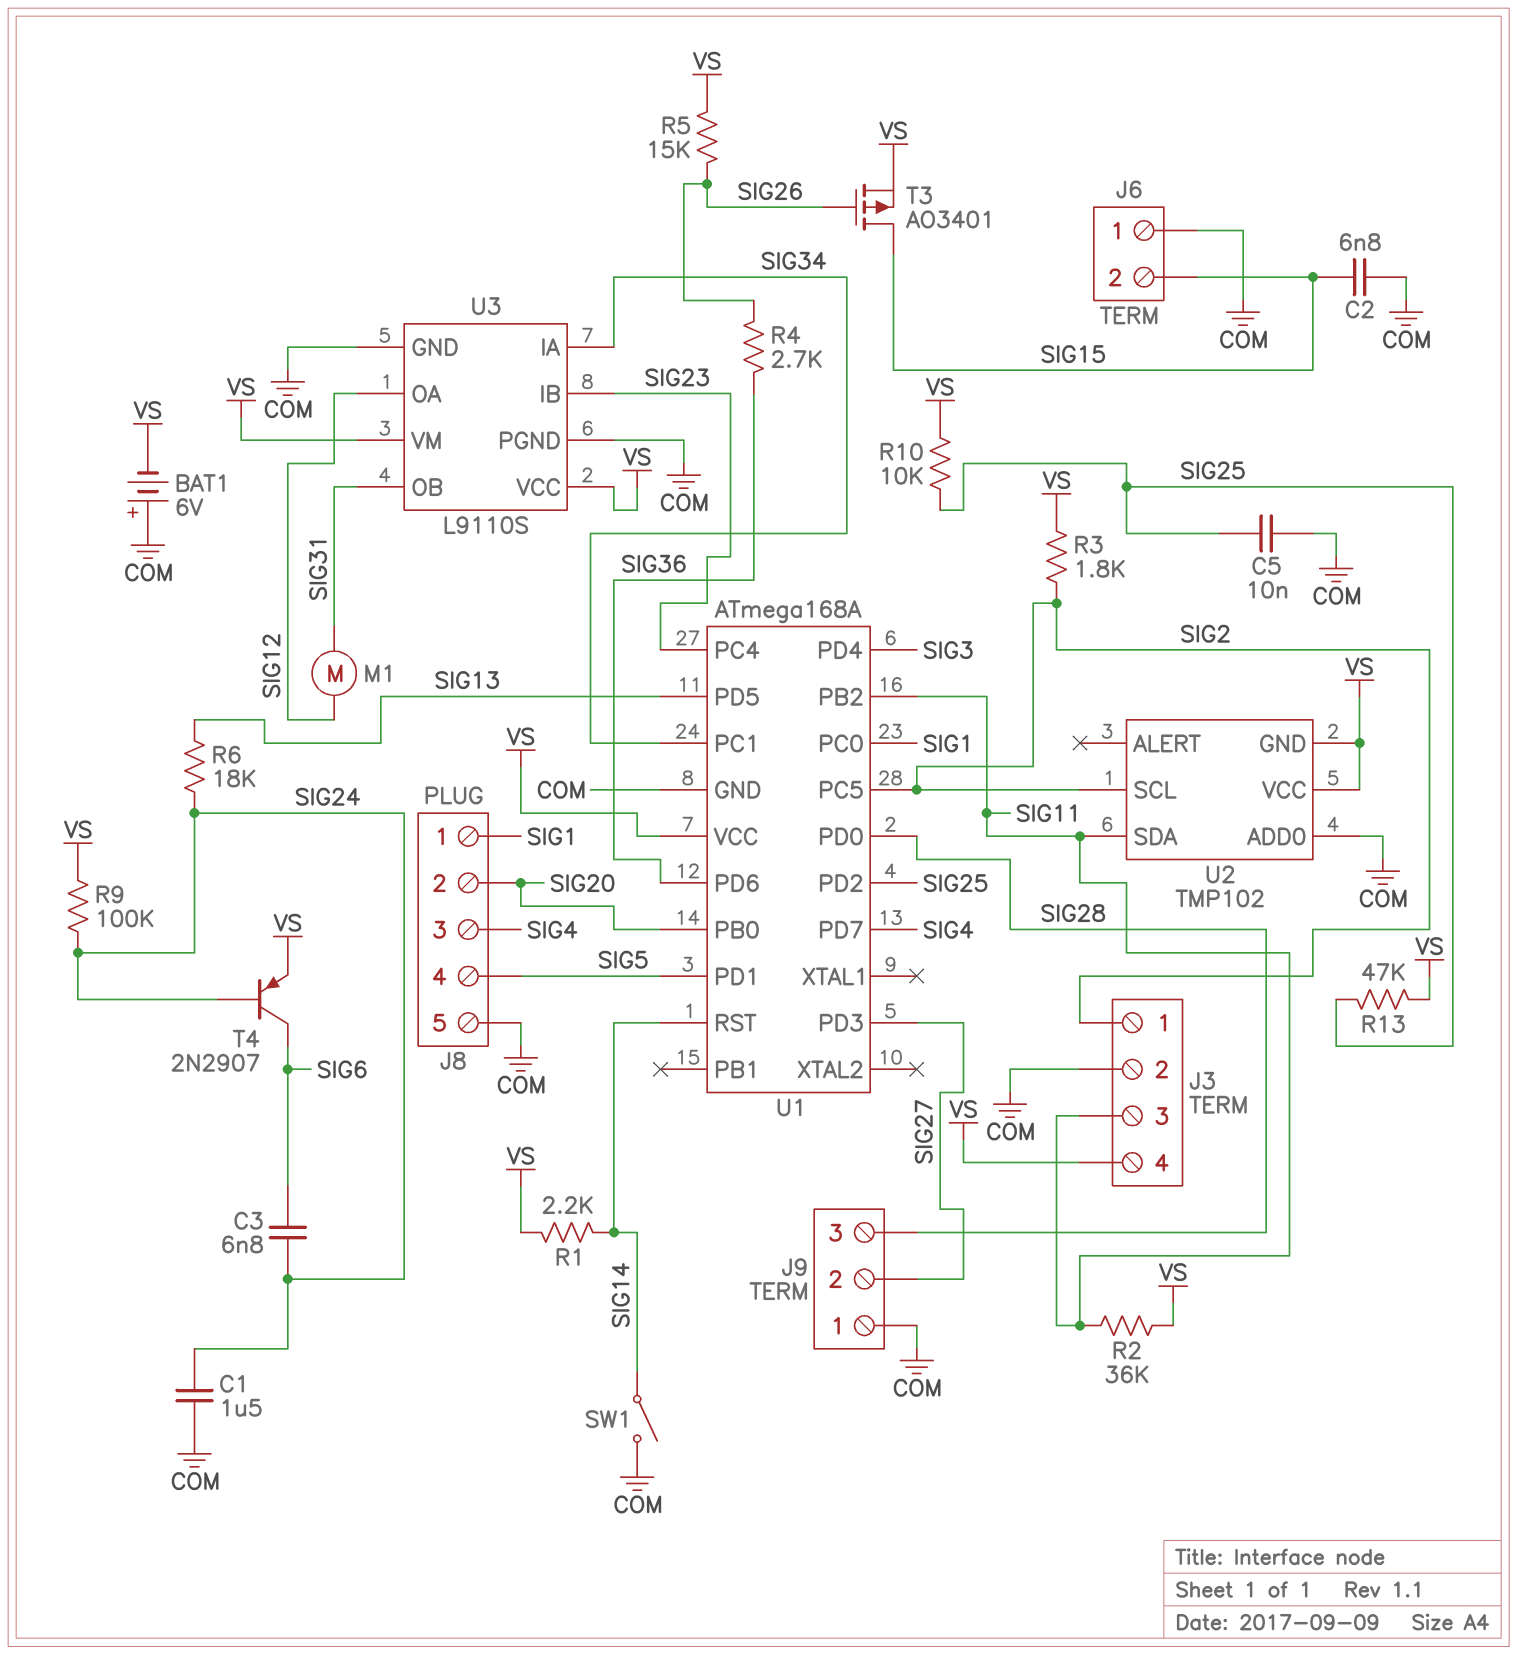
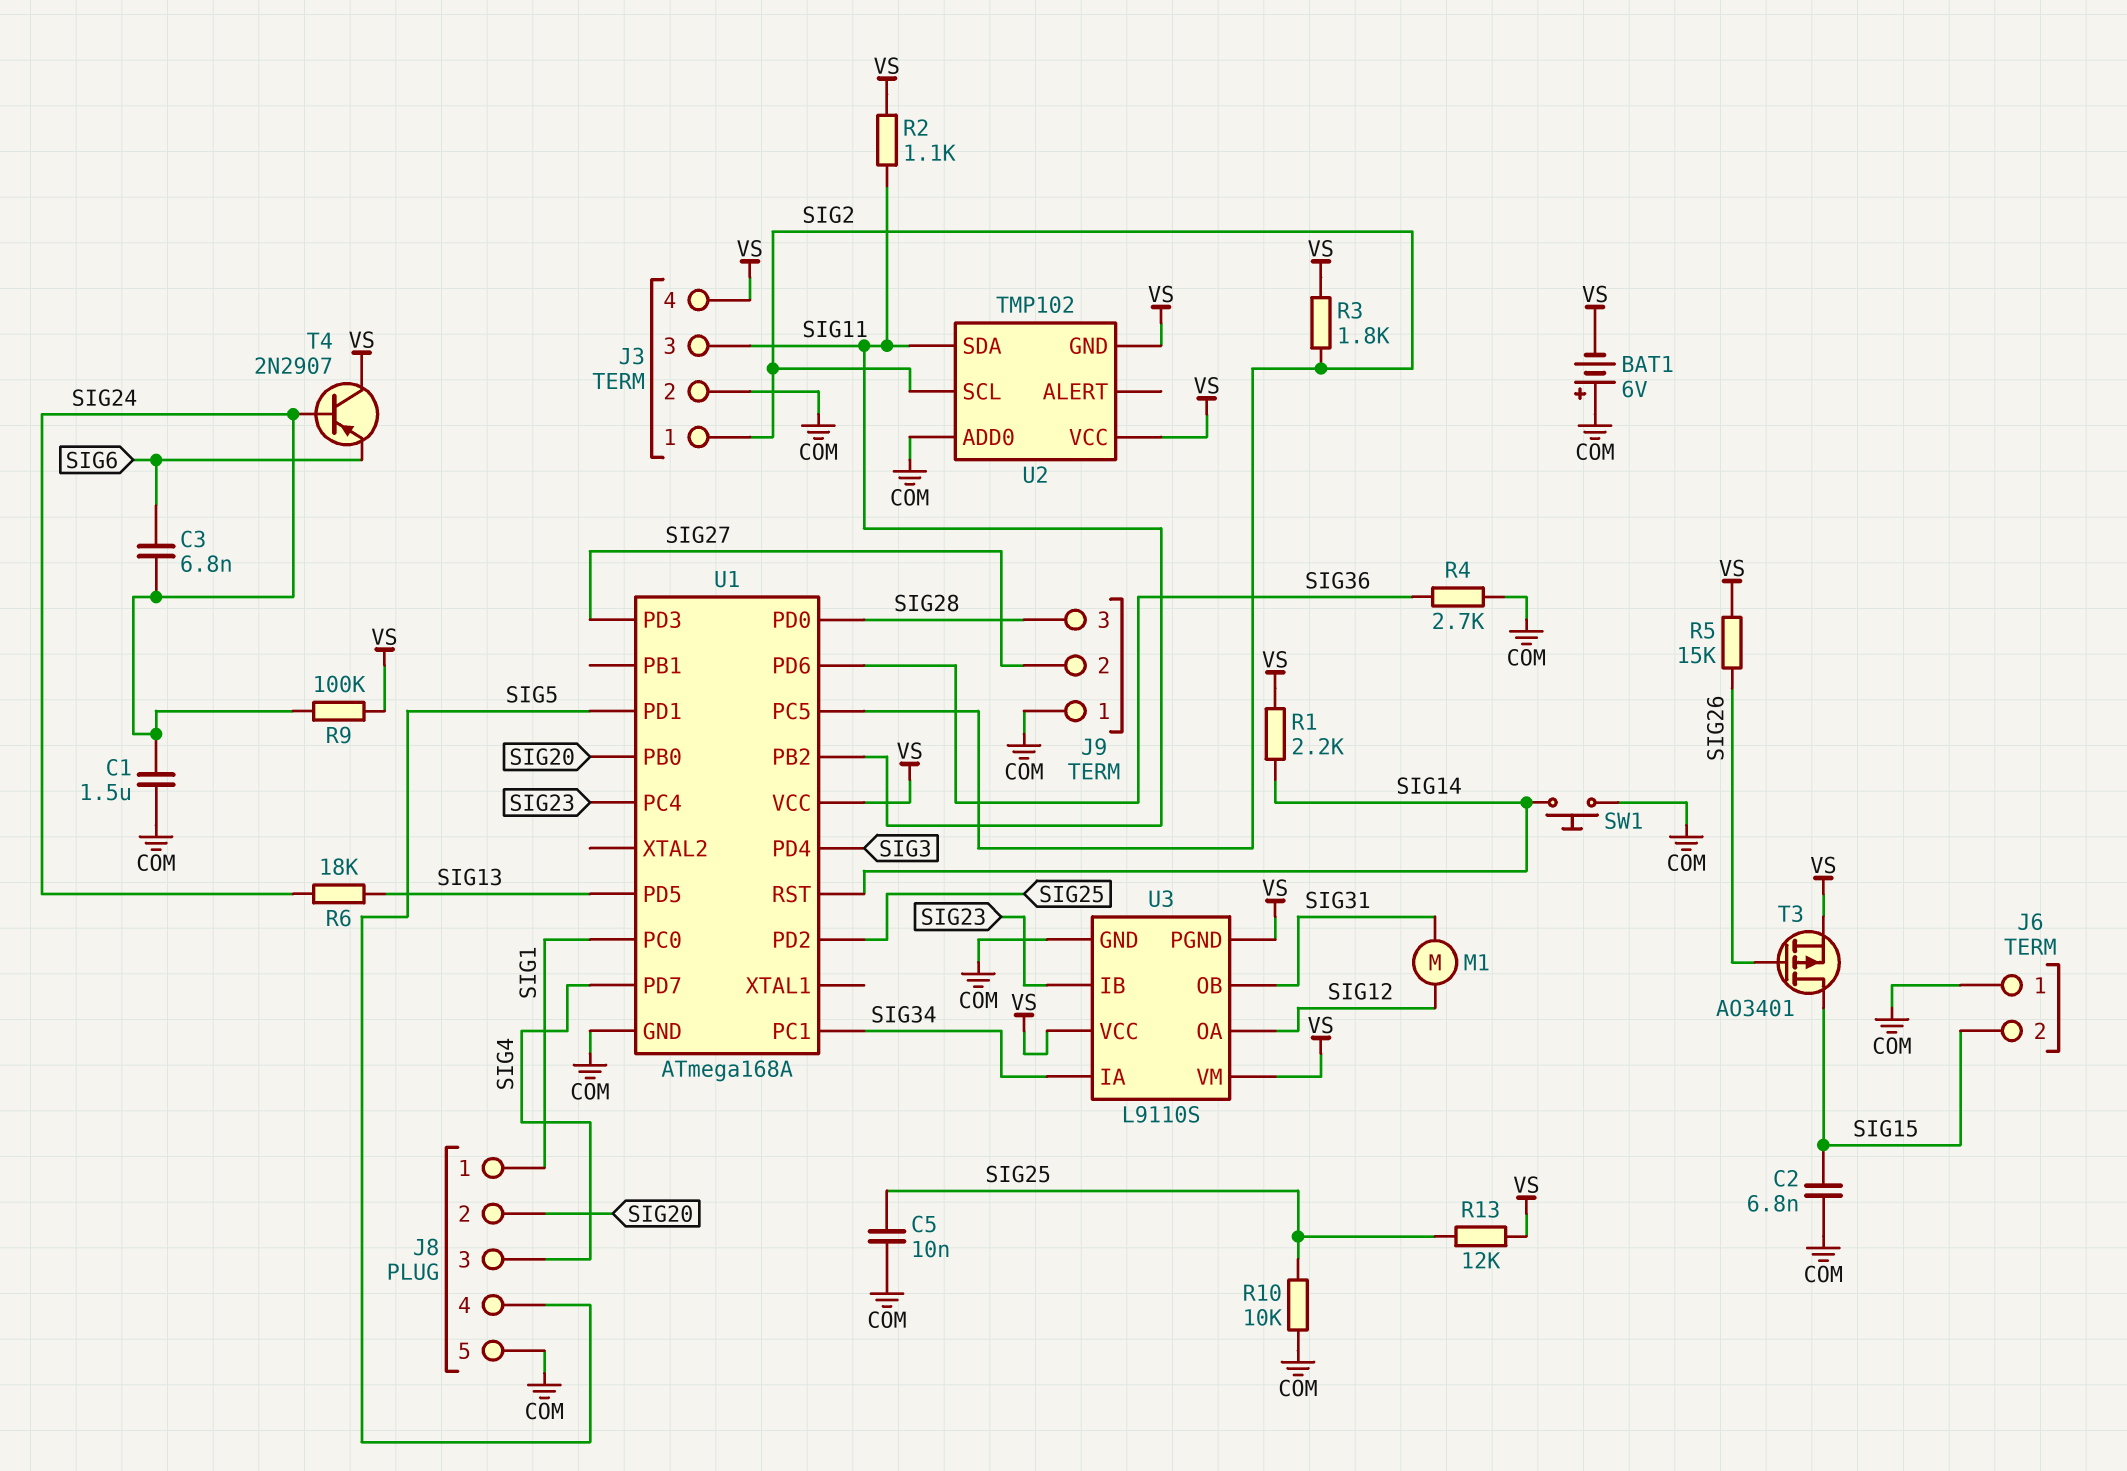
R2: 36k (SIG11, VS) -> 1.1k (SIG11, VS)
R4: 2.7k (SIG26, SIG36) -> 2.7k (COM, SIG36)
R10: 10k (SIG25, VS) -> 10k (COM, SIG25)
R13: 47k (SIG25, VS) -> 12k (SIG25, VS)
SW1: switch (COM, SIG14) -> button (COM, SIG14)
T4: PNP 2N2907 (B SIG24, C SIG6, E VS) -> PNP 2N2907 (B SIG24, C VS, E SIG6)
U3 pin PGND: COM -> VS

